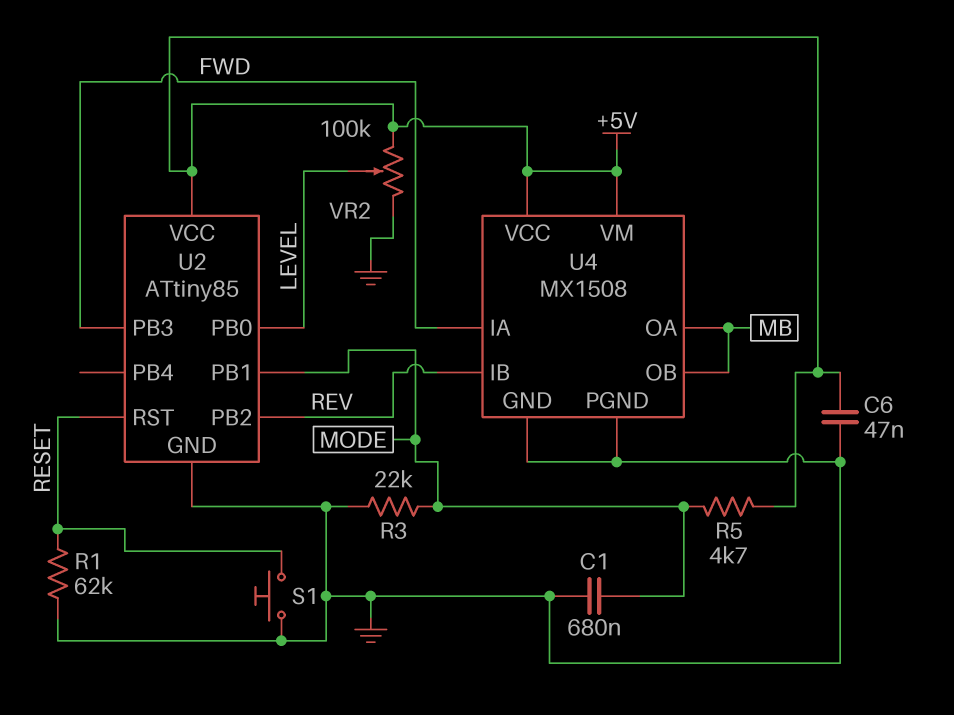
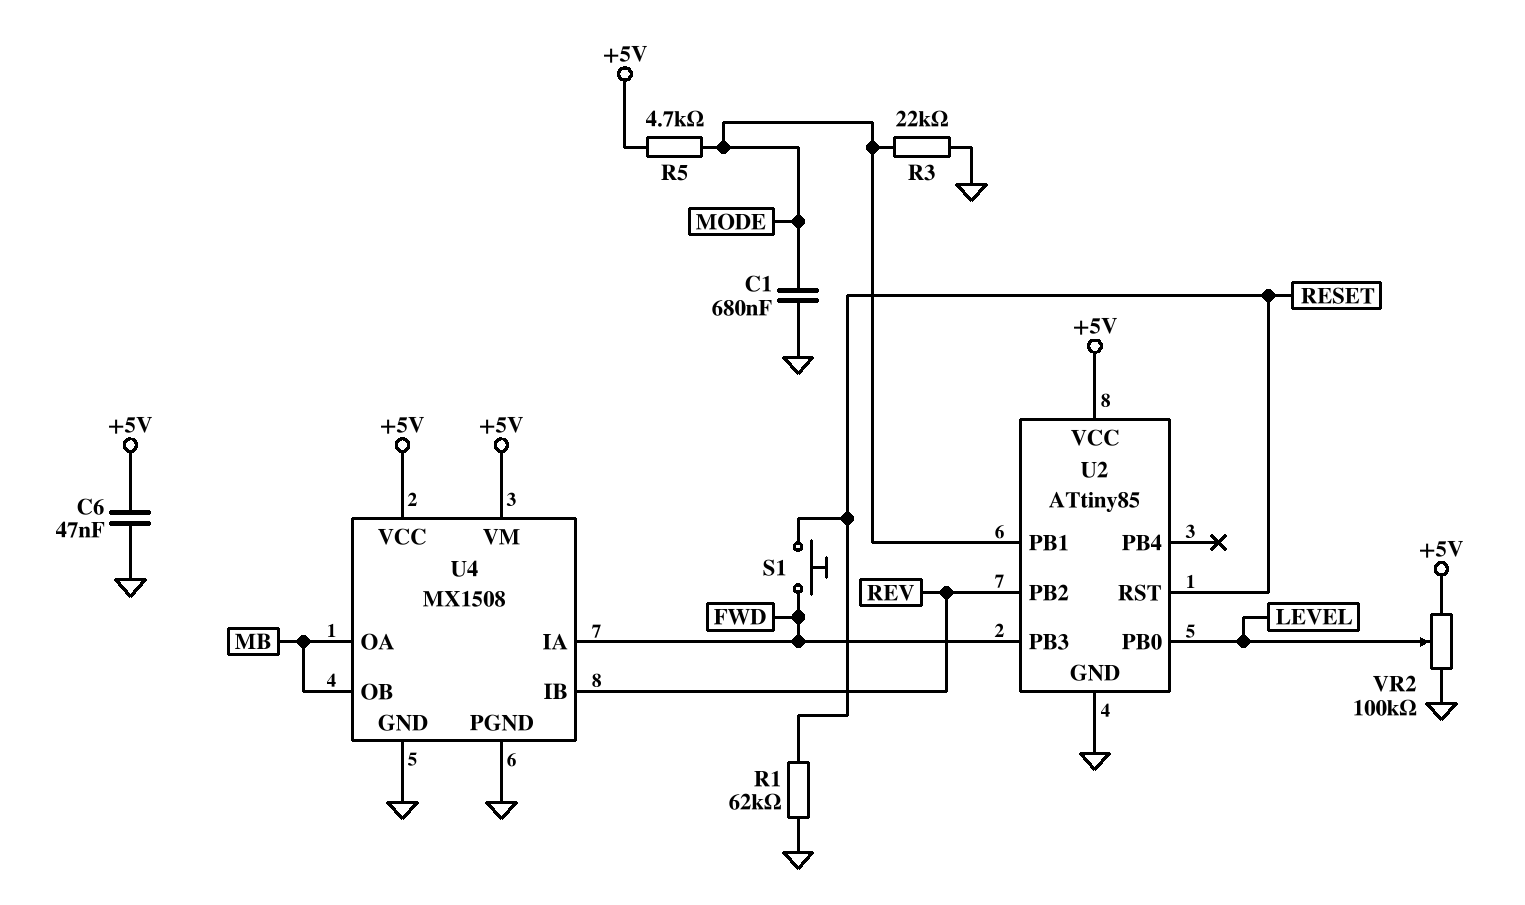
S1: button (GND, RESET) -> button (FWD, RESET)

